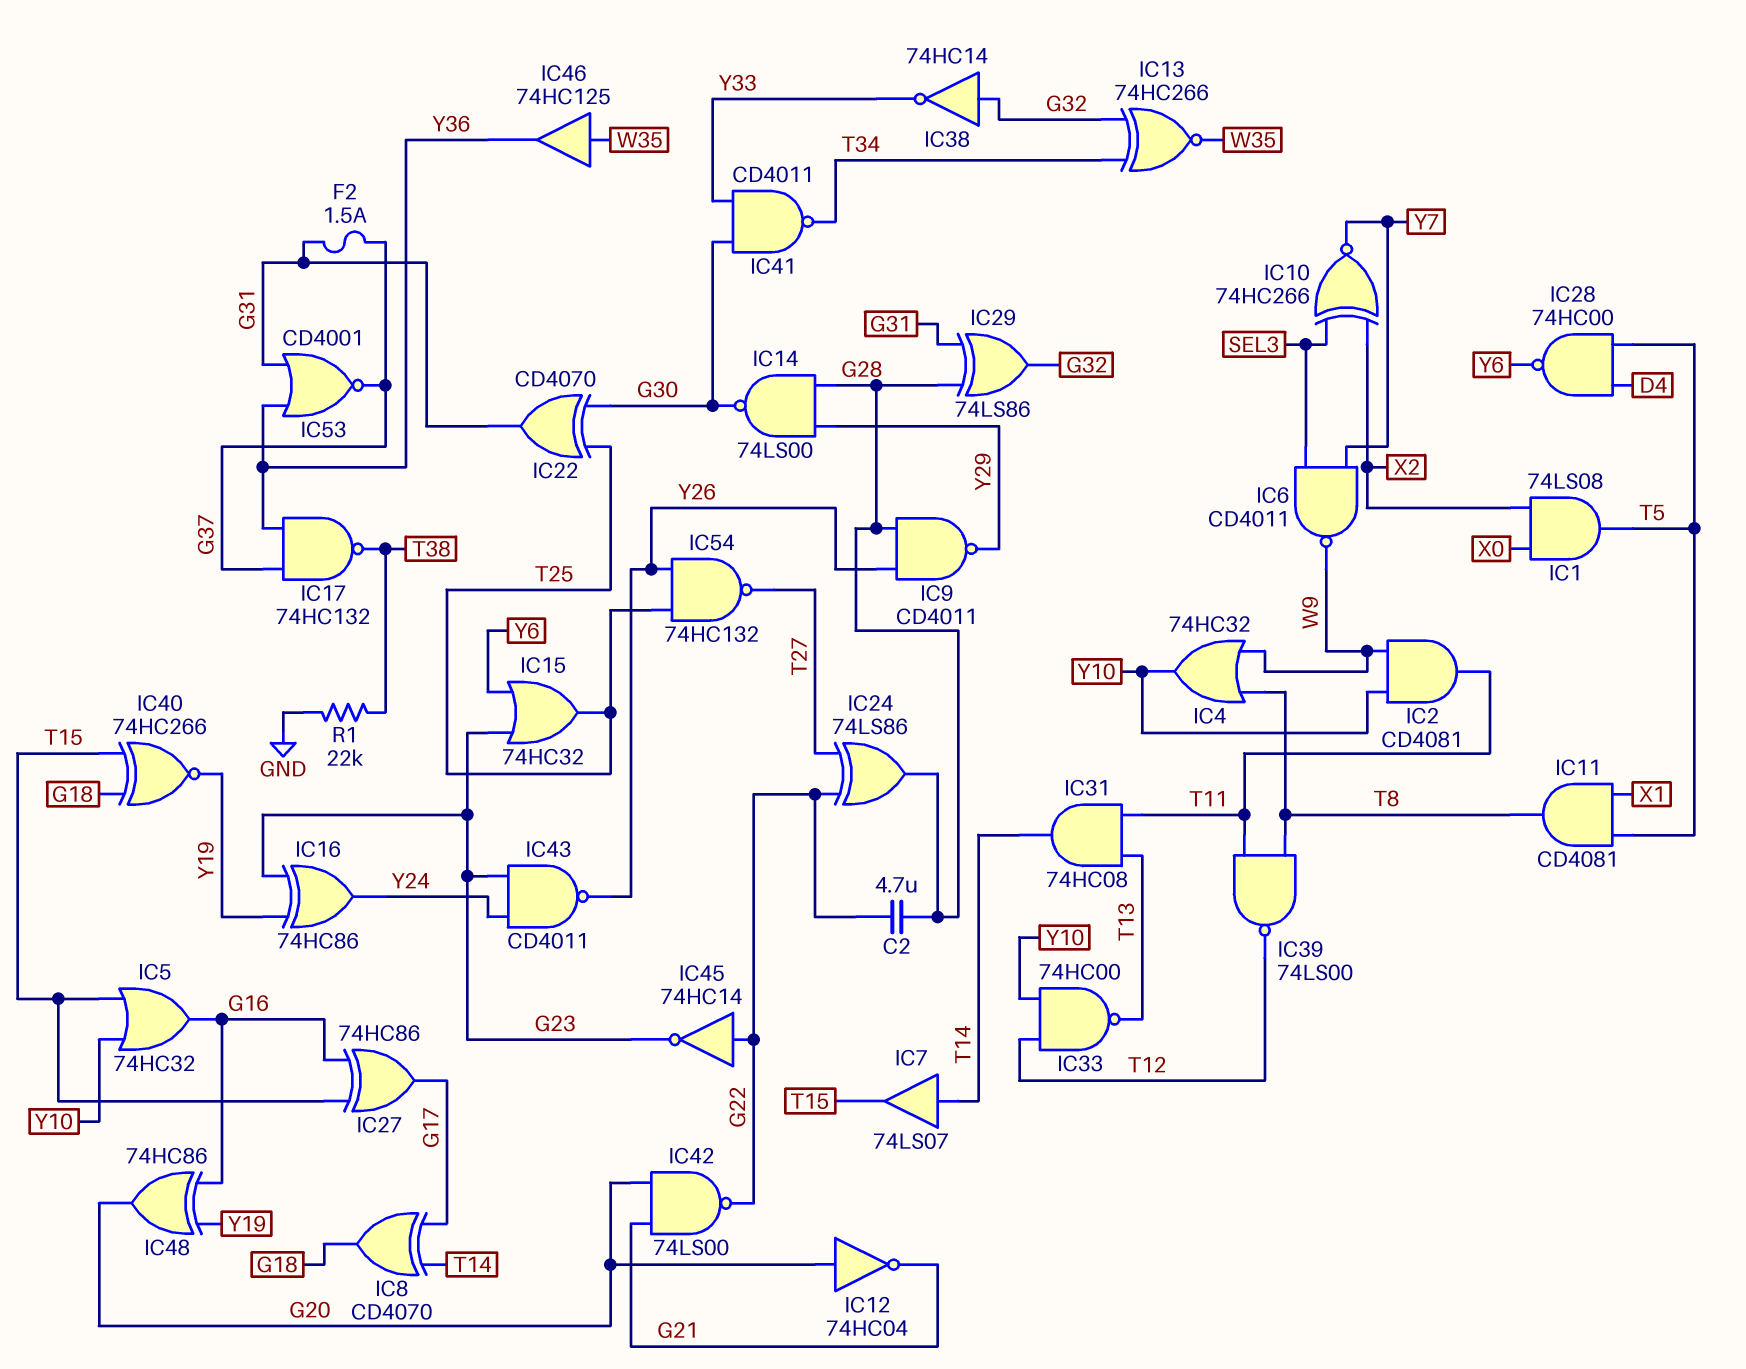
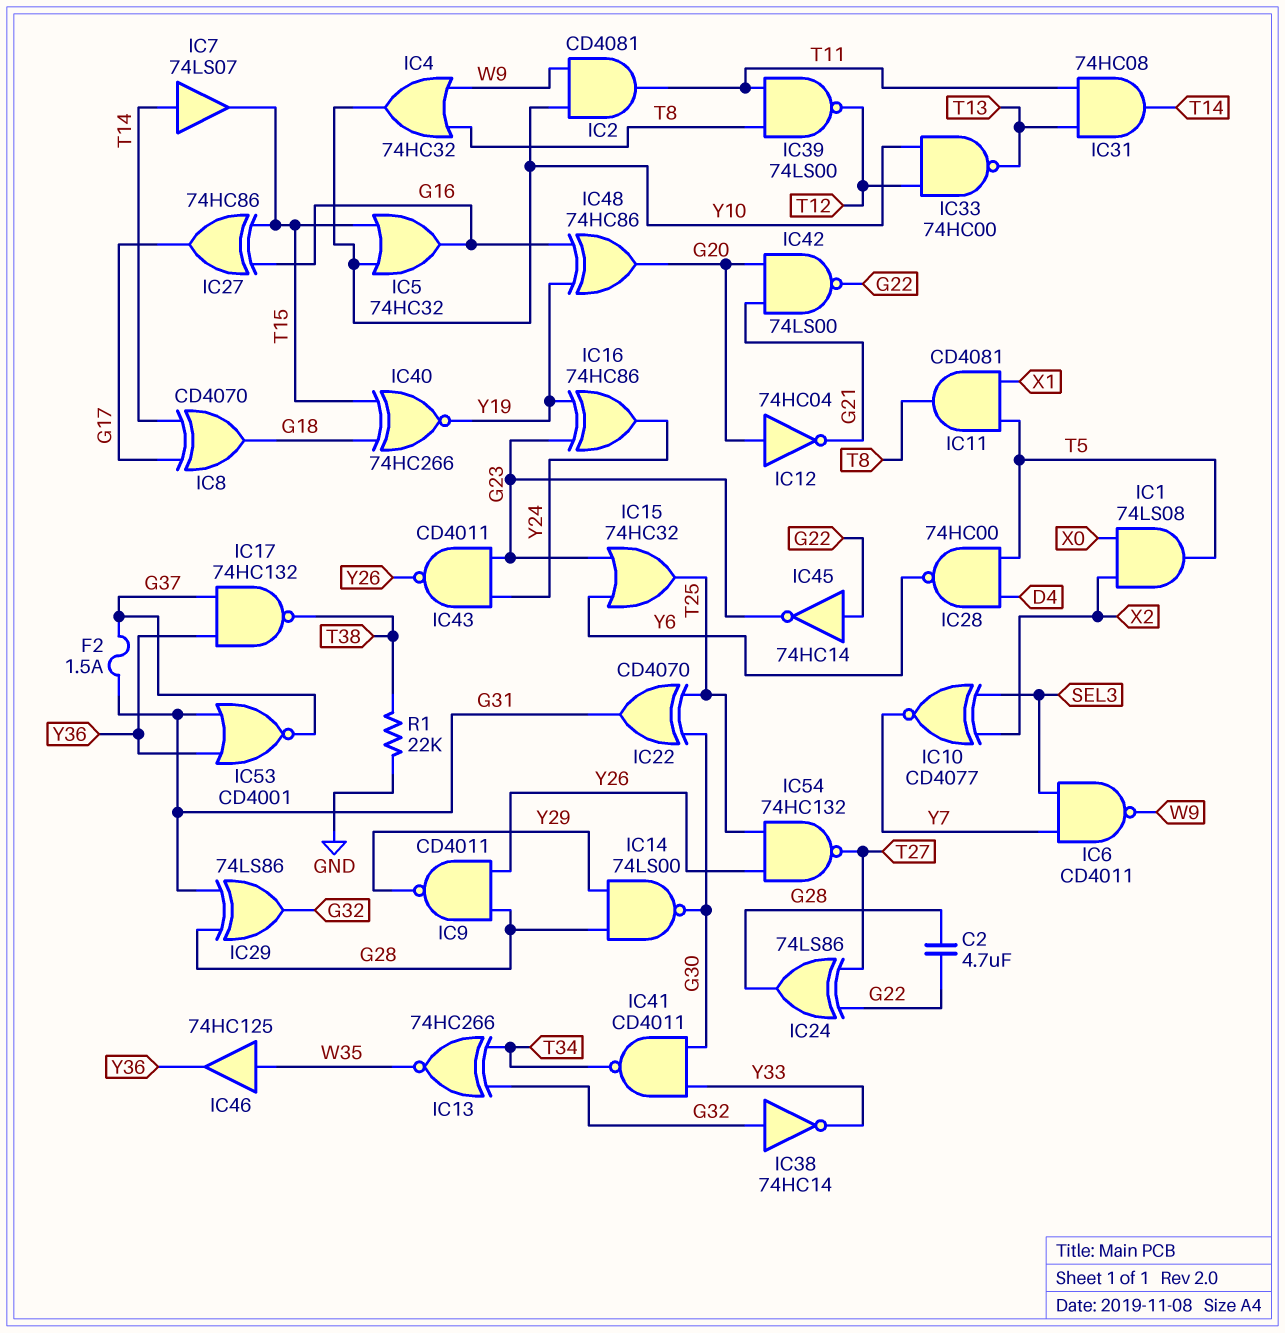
IC10: XNOR 74HC266 (in SEL3, in X2, out Y7) -> XNOR CD4077 (in SEL3, in X2, out Y7)

